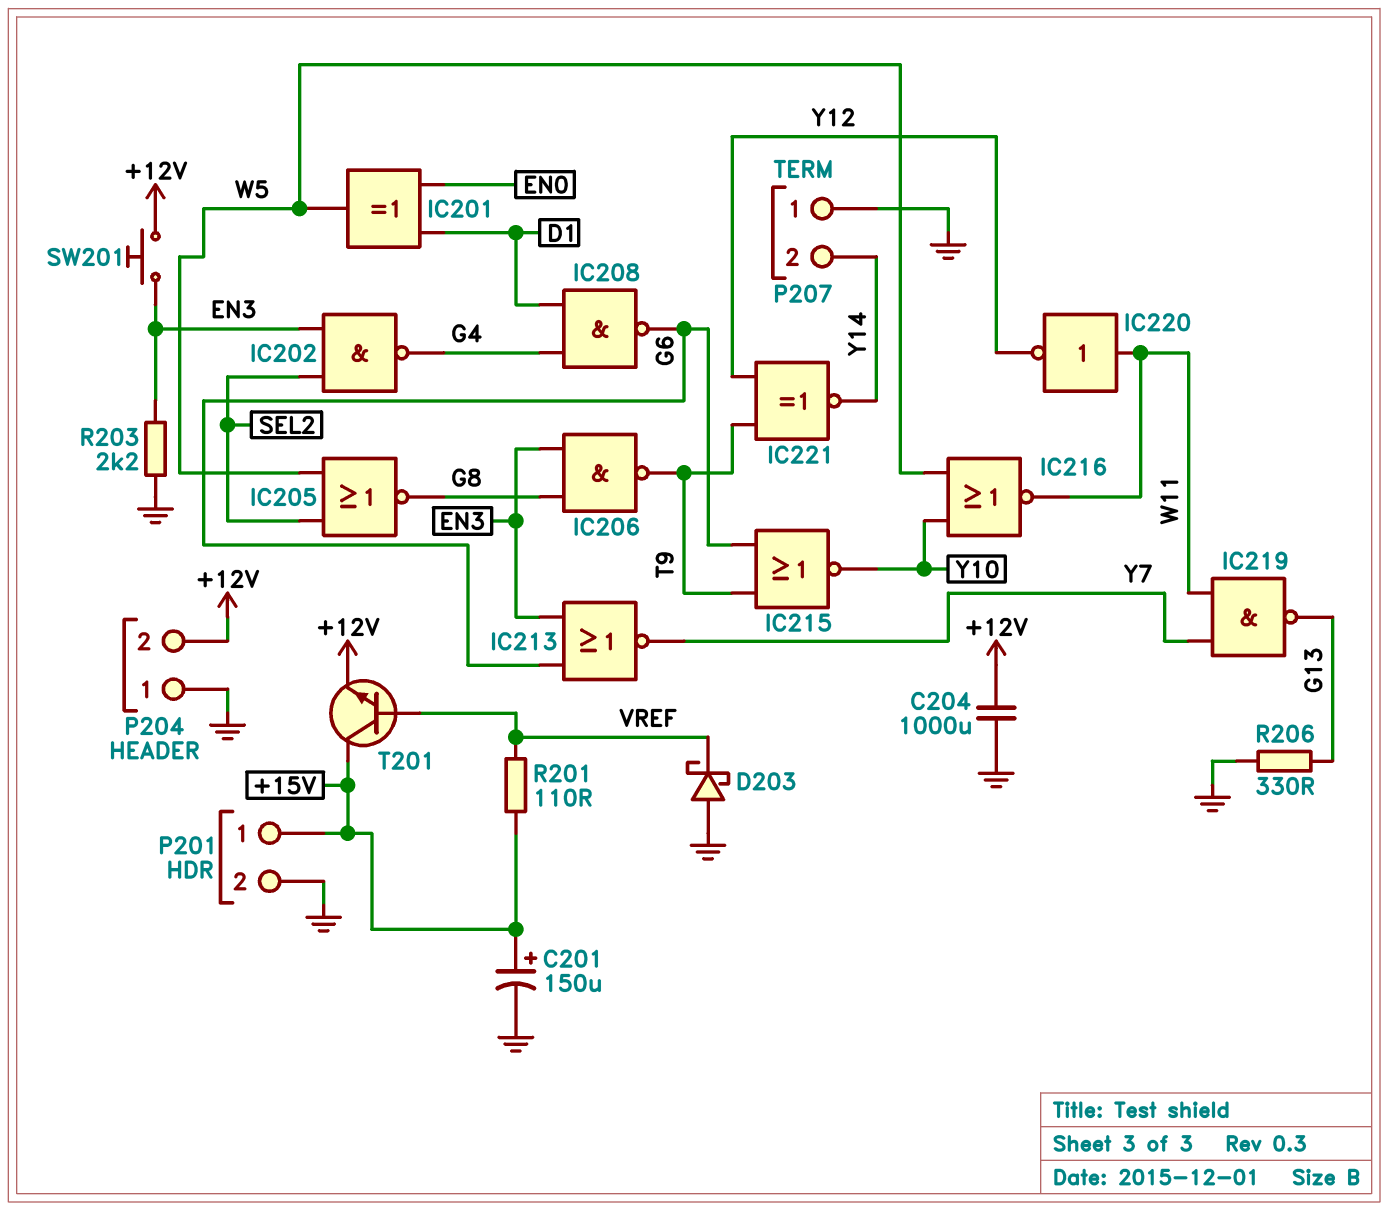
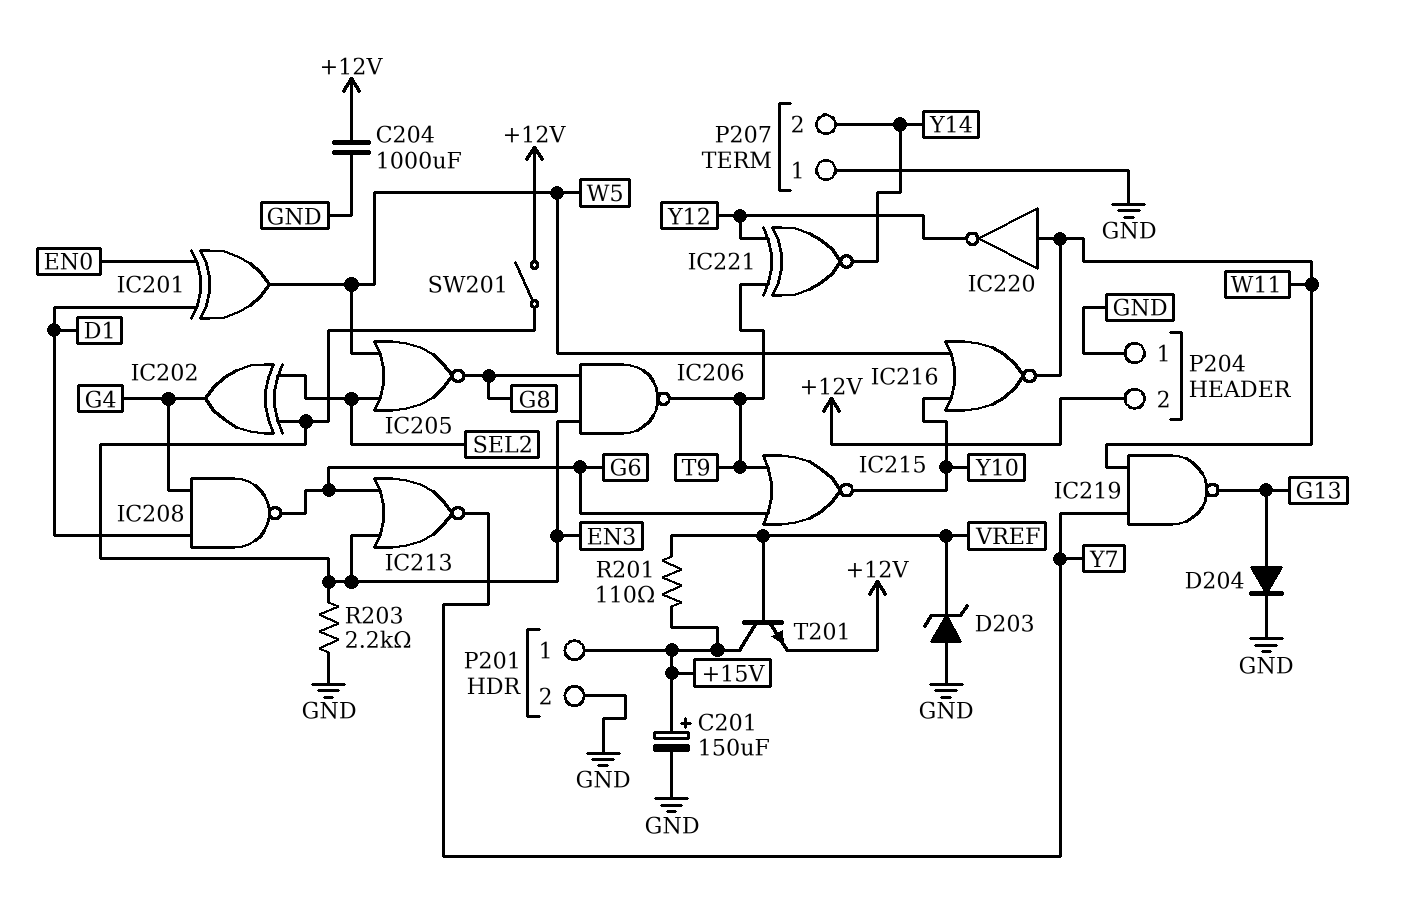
D203: schottky (A GND, K VREF) -> zener (A GND, K VREF)
D204: none -> diode (A G13, K GND)
IC202: NAND (in EN3, in SEL2, out G4) -> XOR (in EN3, in SEL2, out G4)
R206: 330 (G13, GND) -> none
SW201: button (+12V, EN3) -> switch (+12V, EN3)

